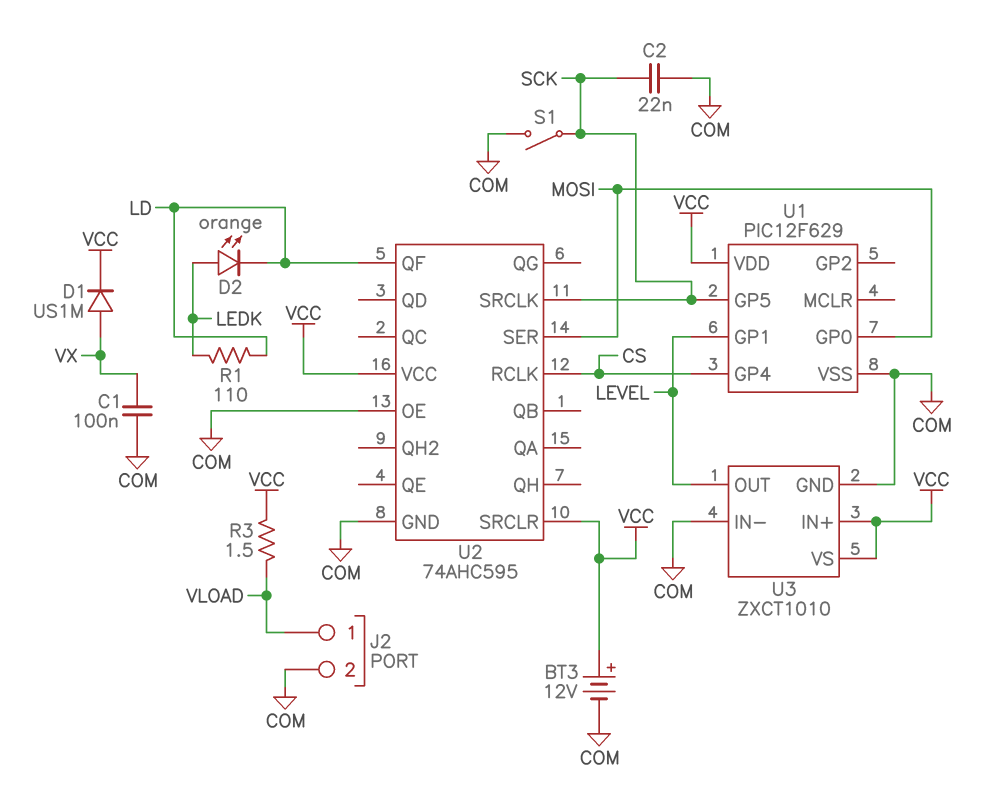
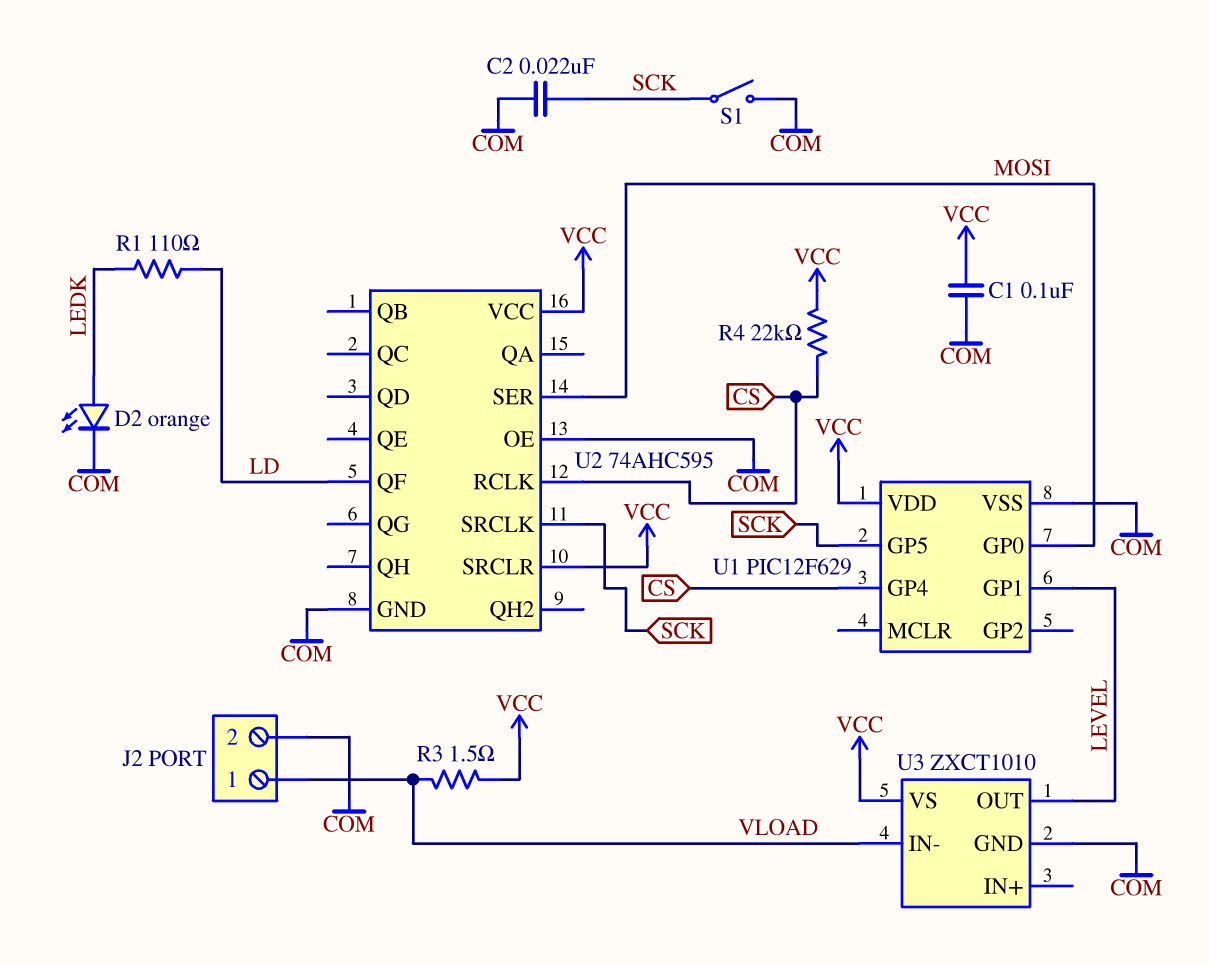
BT3: 12V (plus VCC, minus COM) -> none
C1: 100nF (COM, VX) -> 100nF (COM, VCC)
D1: diode US1M (A VX, K VCC) -> none
D2: LED orange (A LEDK, K LD) -> LED orange (A LEDK, K COM)
R4: none -> 22k (CS, VCC)
U3 pin IN+: VCC -> none
U3 pin IN-: COM -> VLOAD

